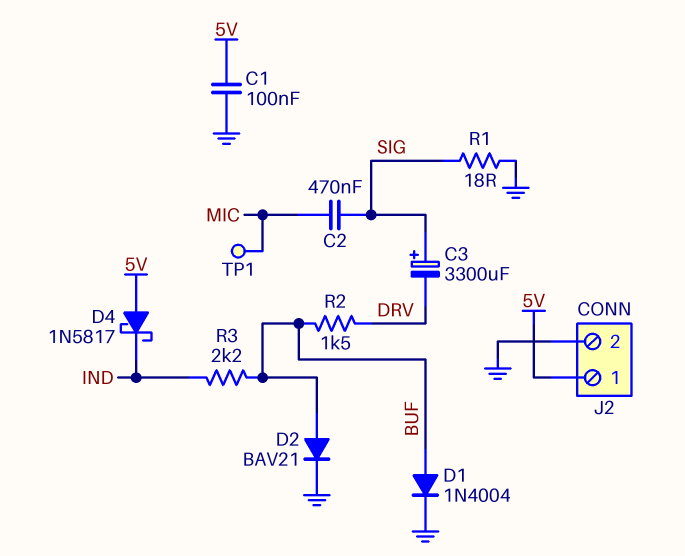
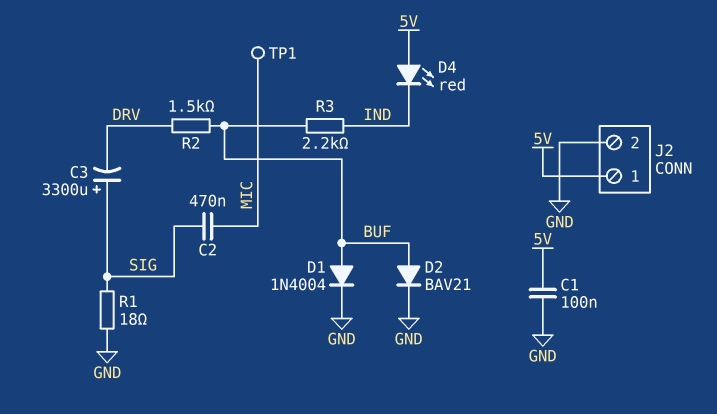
D4: schottky 1N5817 (A 5V, K IND) -> LED red (A 5V, K IND)

